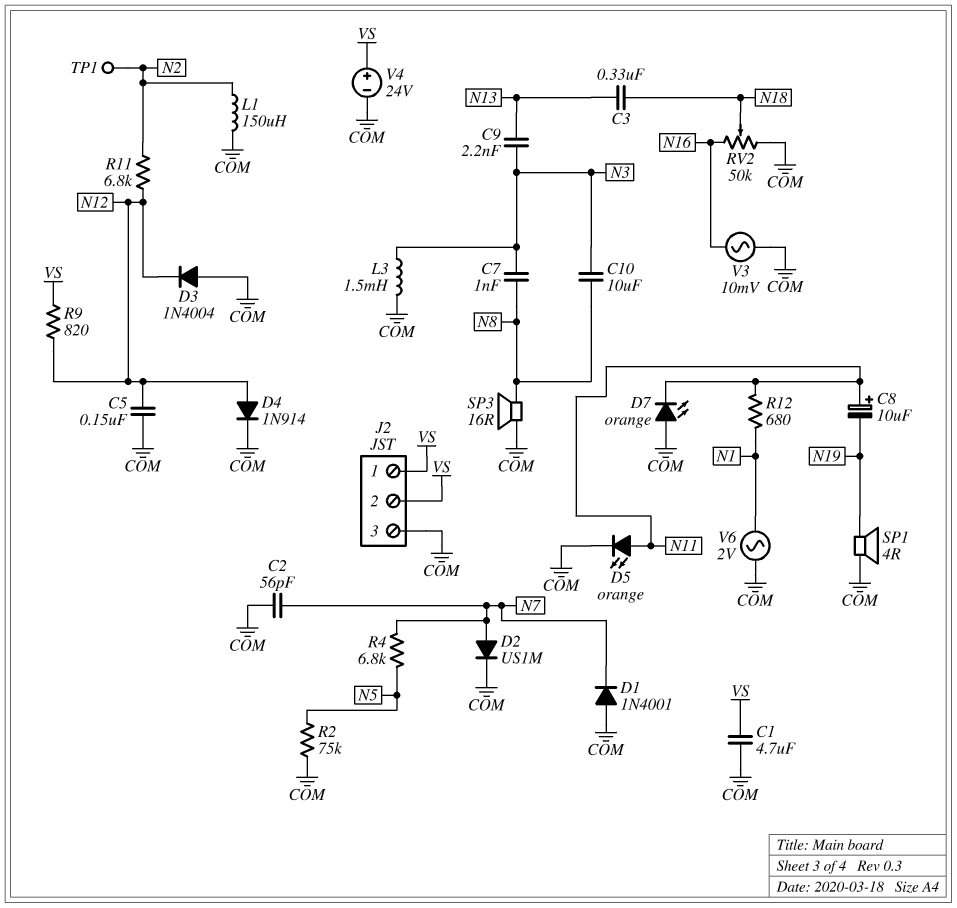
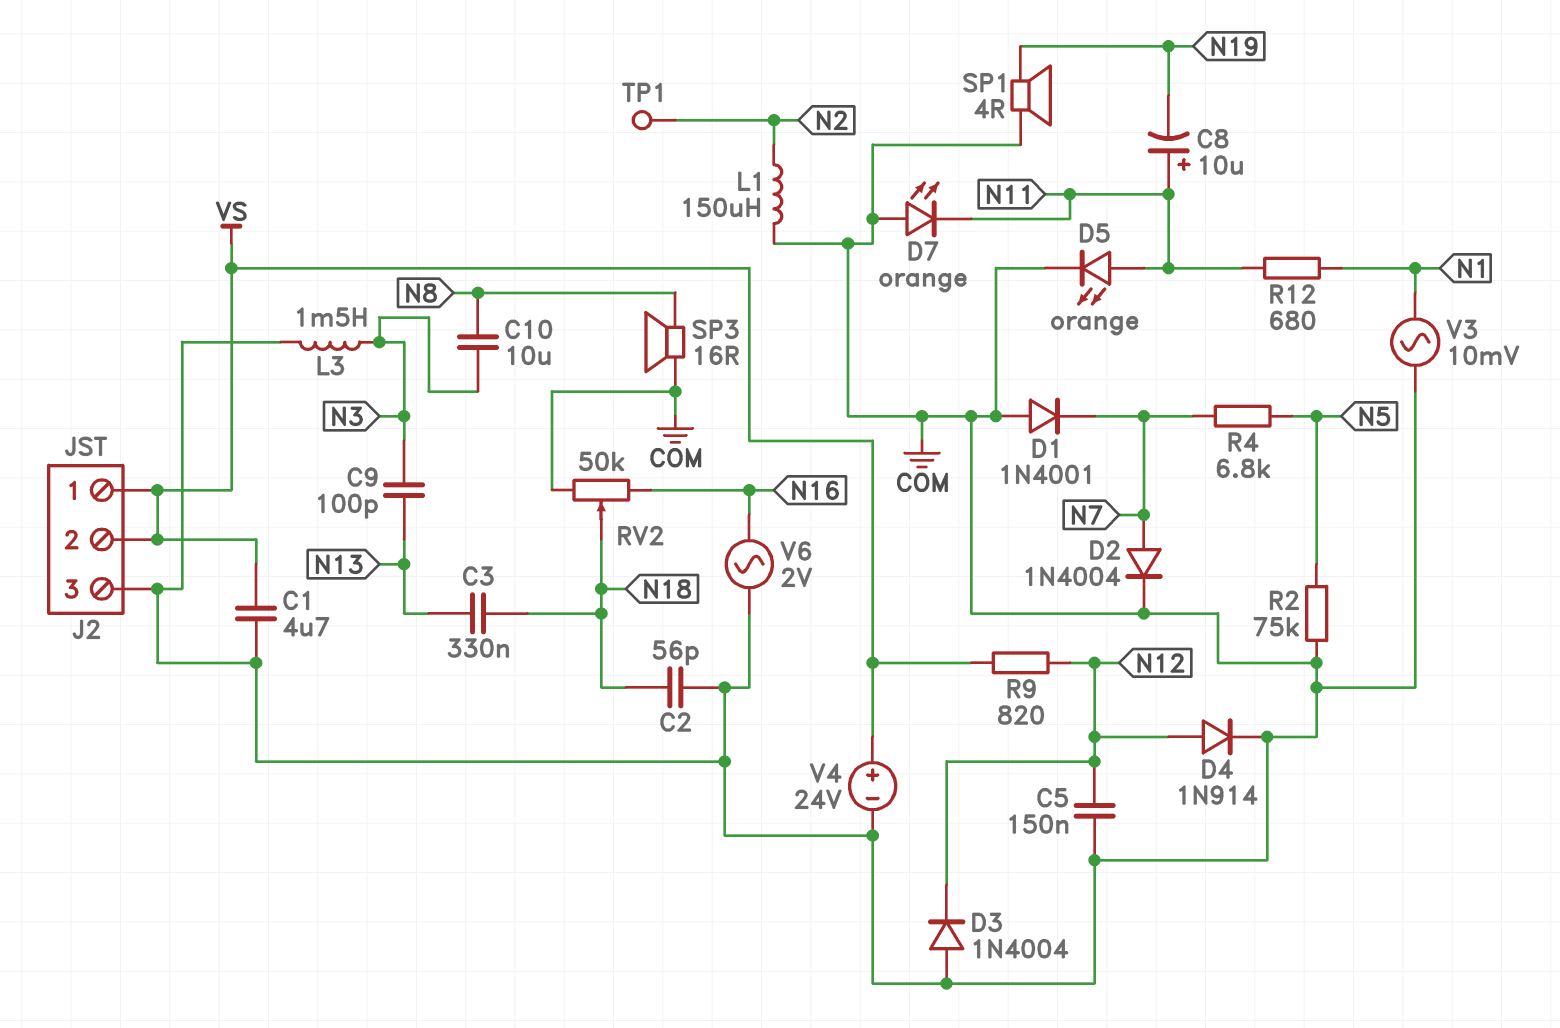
C2: 56pF (COM, N7) -> 56pF (COM, N18)
C7: 1nF (N3, N8) -> none
C9: 2.2nF (N3, N13) -> 100pF (N3, N13)
D2: diode US1M (A N7, K COM) -> diode 1N4004 (A N7, K COM)
R11: 6.8k (N2, N12) -> none
V3: AC 10mV (COM, N16) -> AC 10mV (COM, N1)
V6: AC 2V (COM, N1) -> AC 2V (COM, N16)

